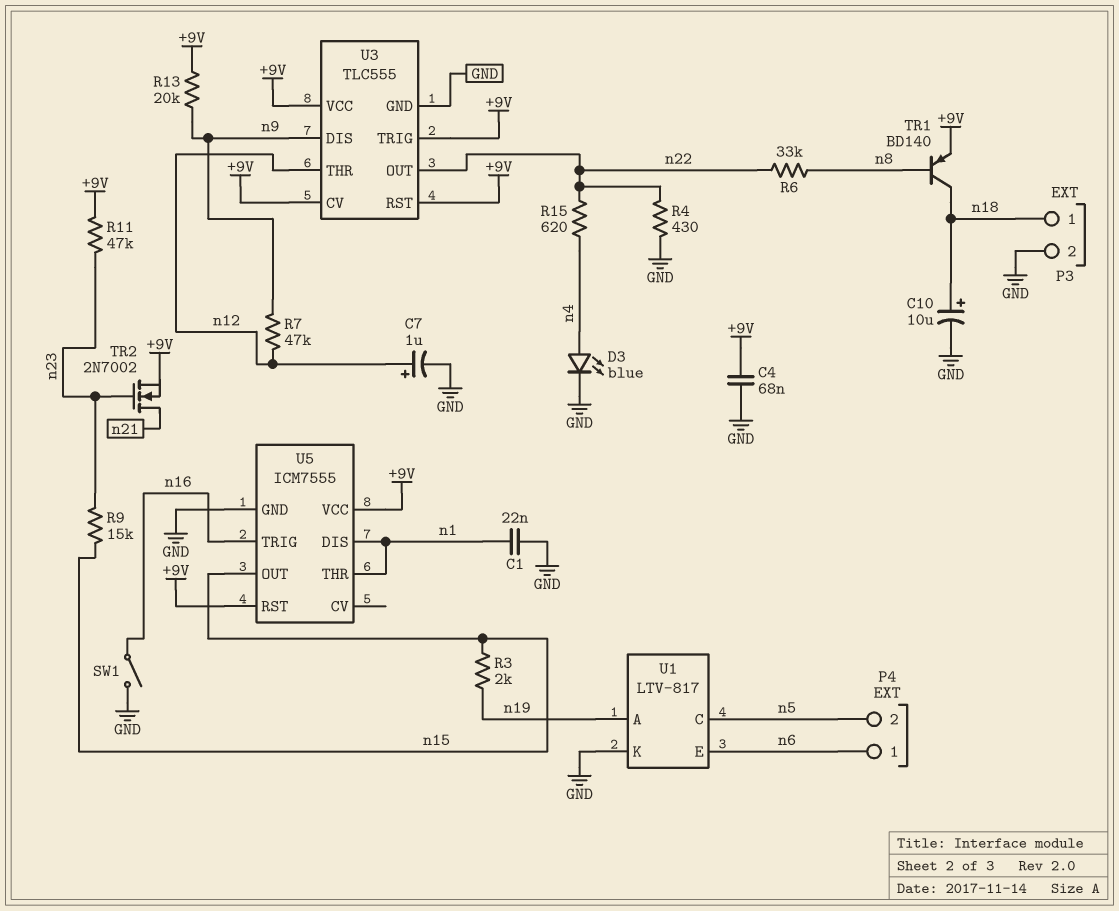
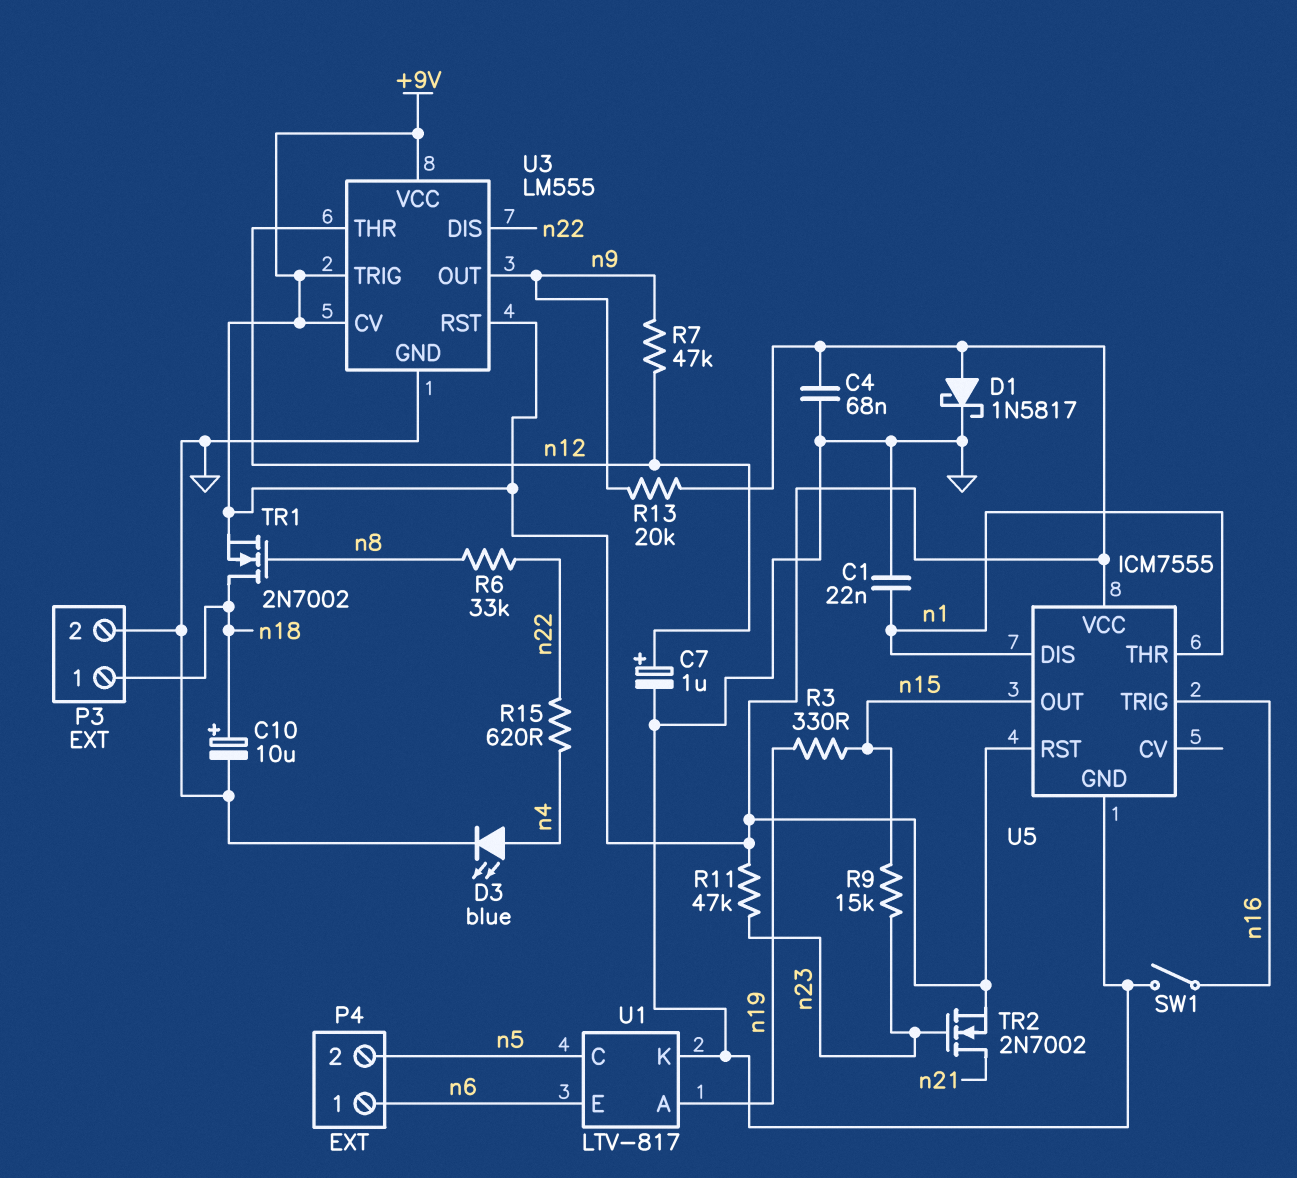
D1: none -> schottky 1N5817 (A +9V, K GND)
R3: 2k (n15, n19) -> 330 (n15, n19)
R4: 430 (GND, n22) -> none
TR1: PNP BD140 (B n8, C n18, E +9V) -> NMOS 2N7002 (G n8, D n18, S +9V)
U3: TLC555 -> LM555
U3 pin DIS: n9 -> n22
U3 pin OUT: n22 -> n9

